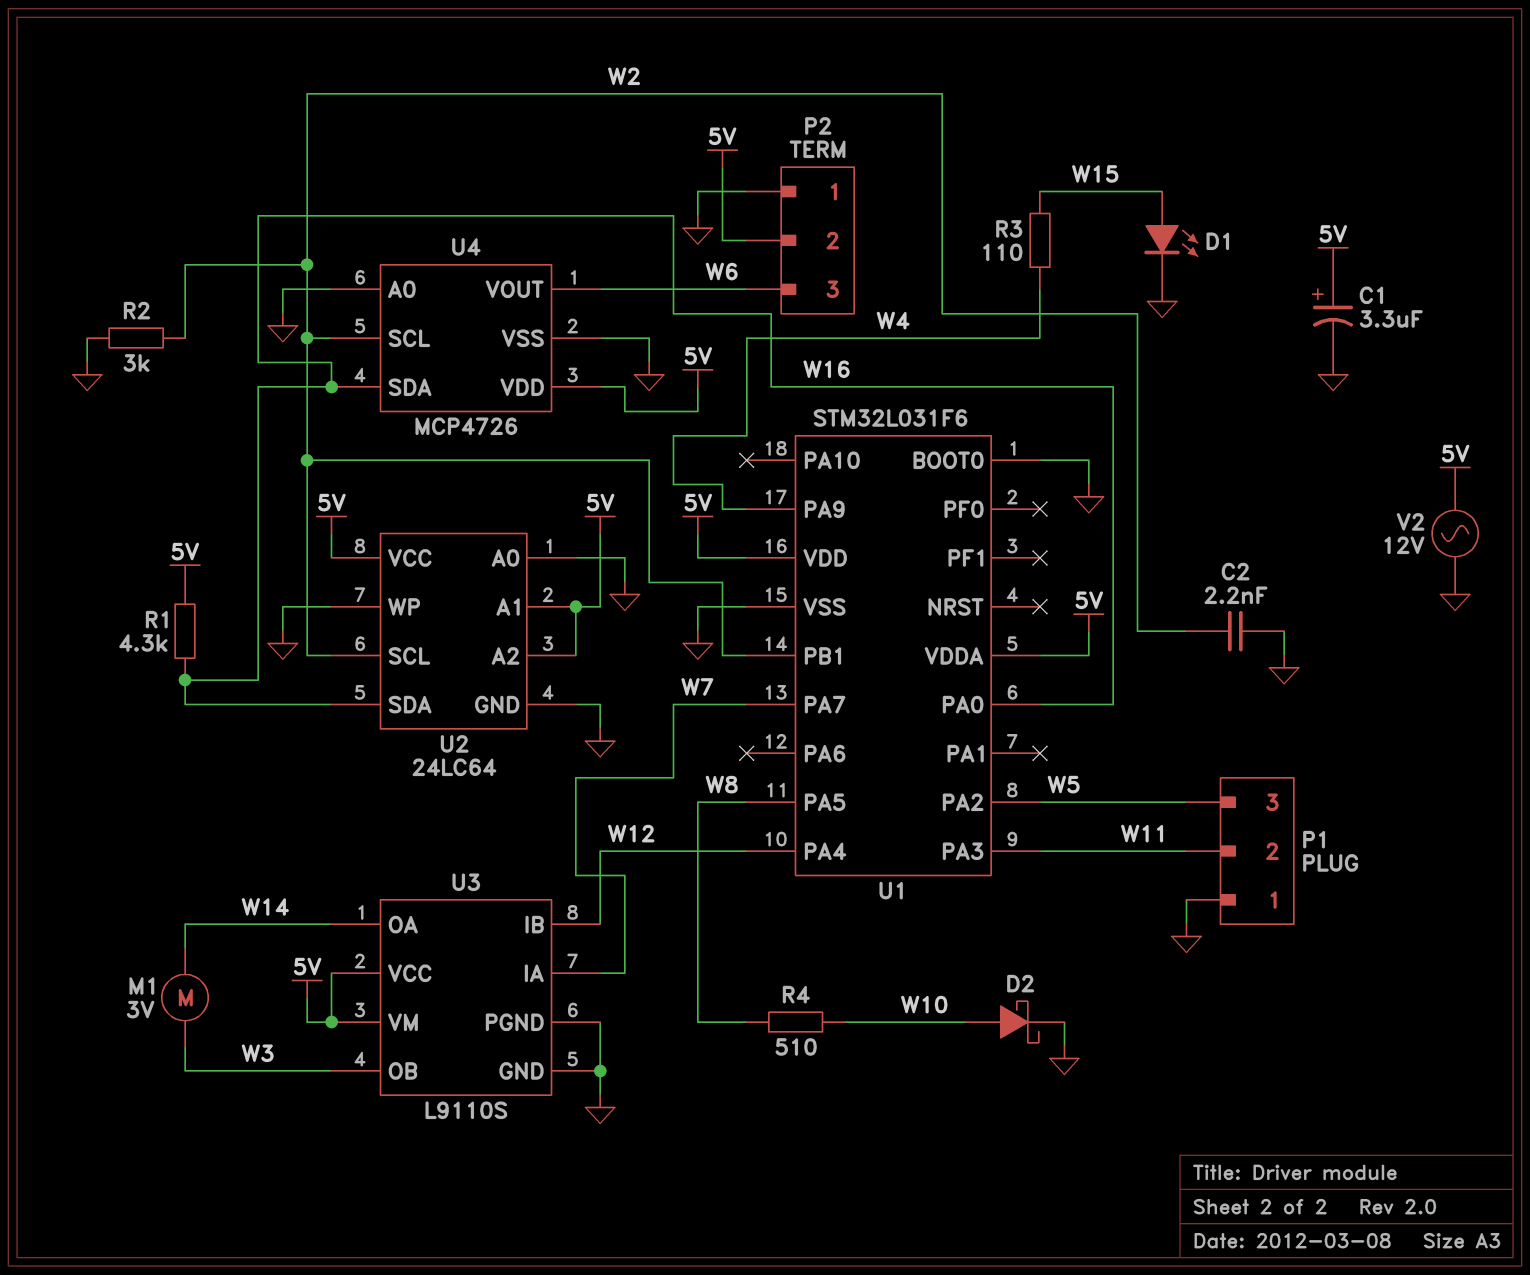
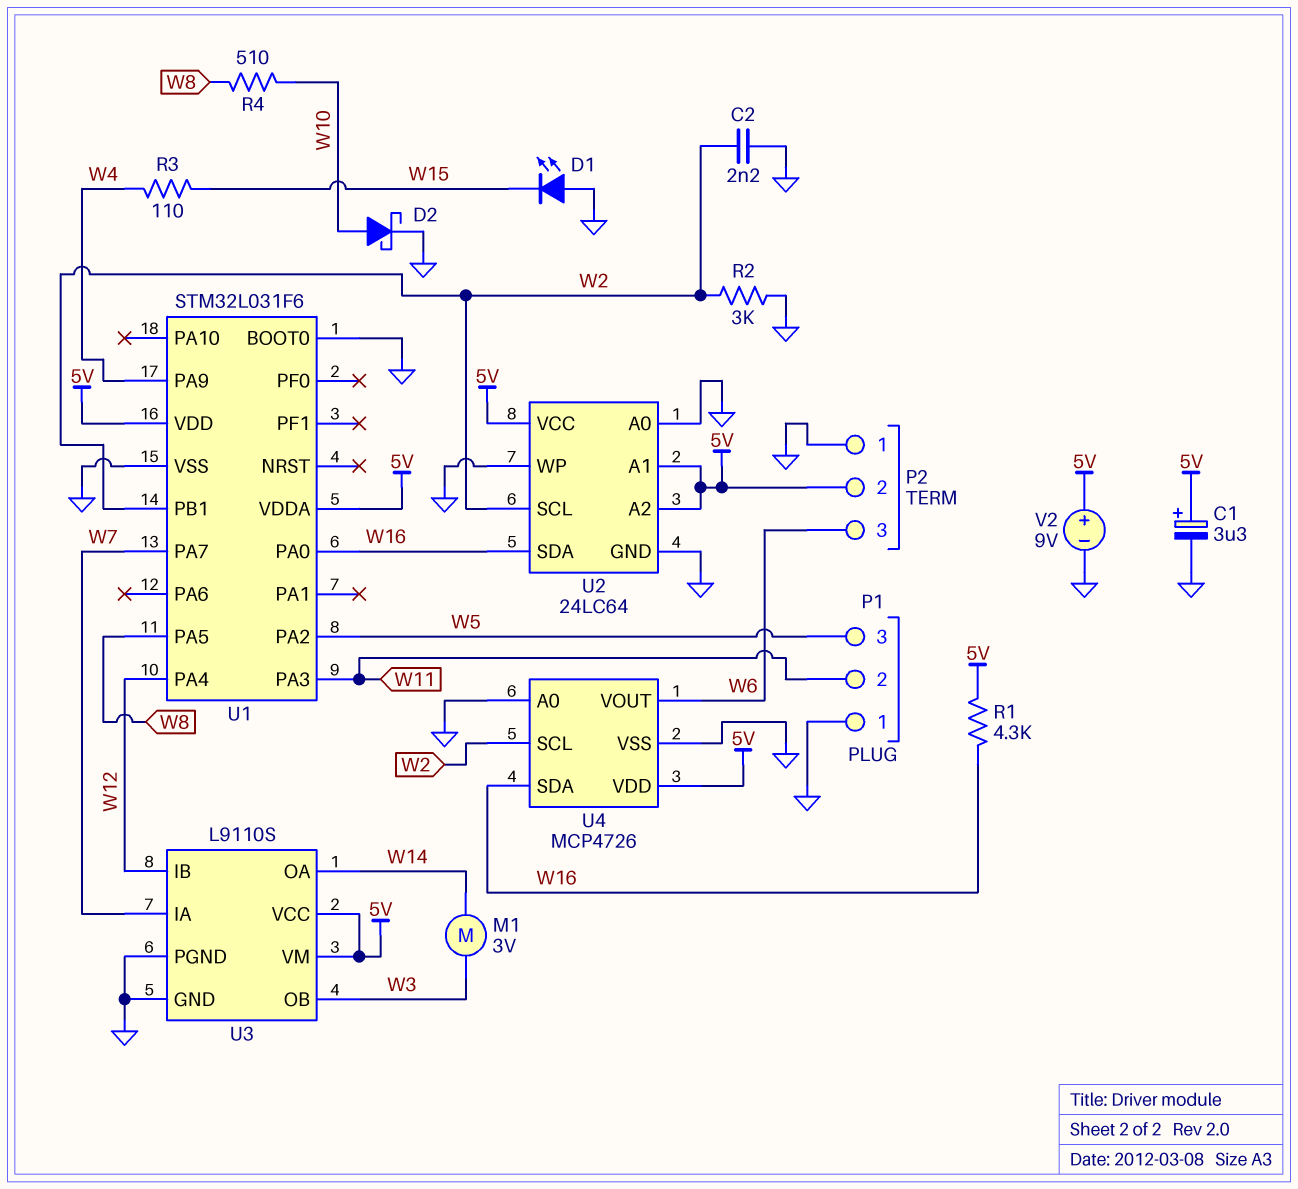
D1: LED (A W15, K GND) -> LED (A GND, K W15)
V2: AC 12V (5V, GND) -> 9V (plus 5V, minus GND)

